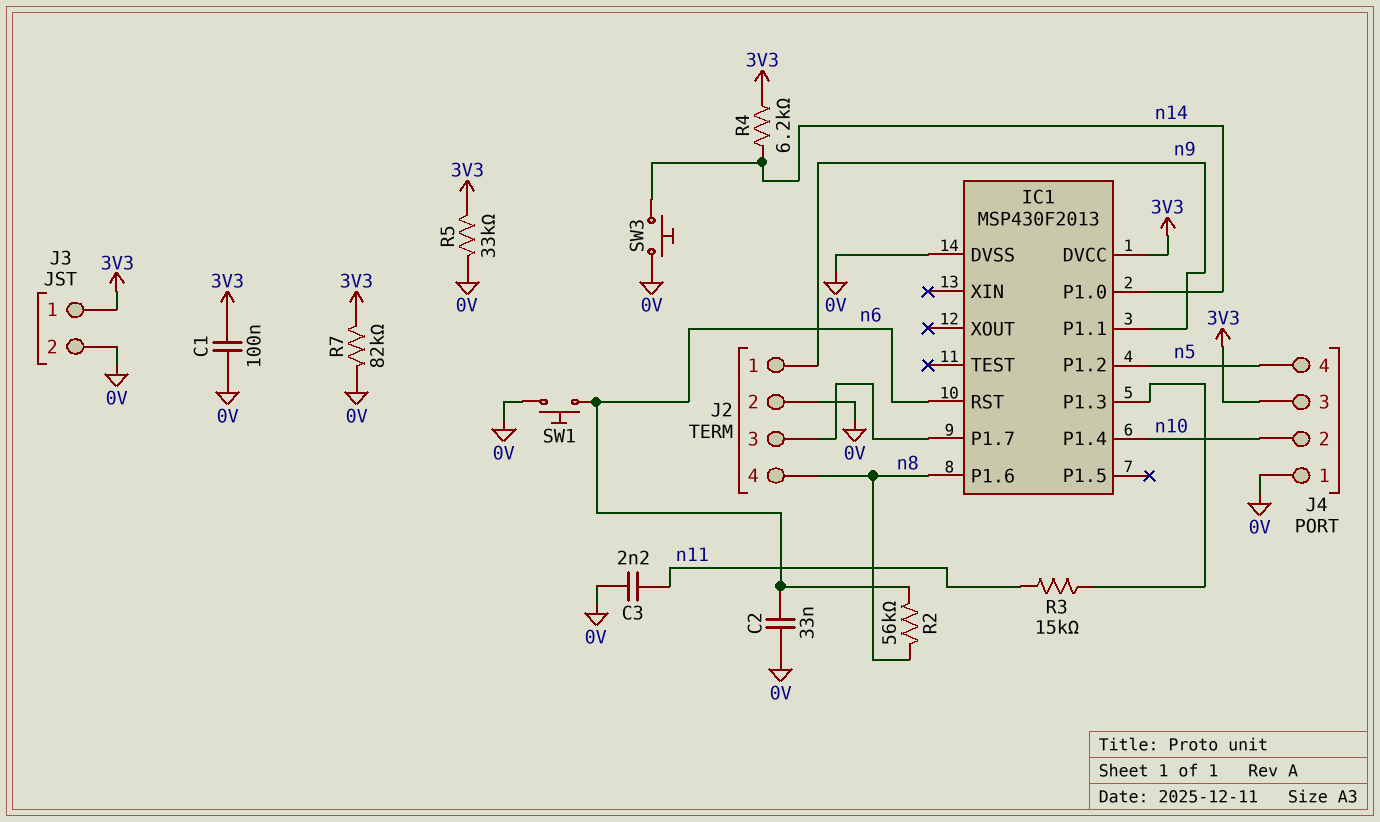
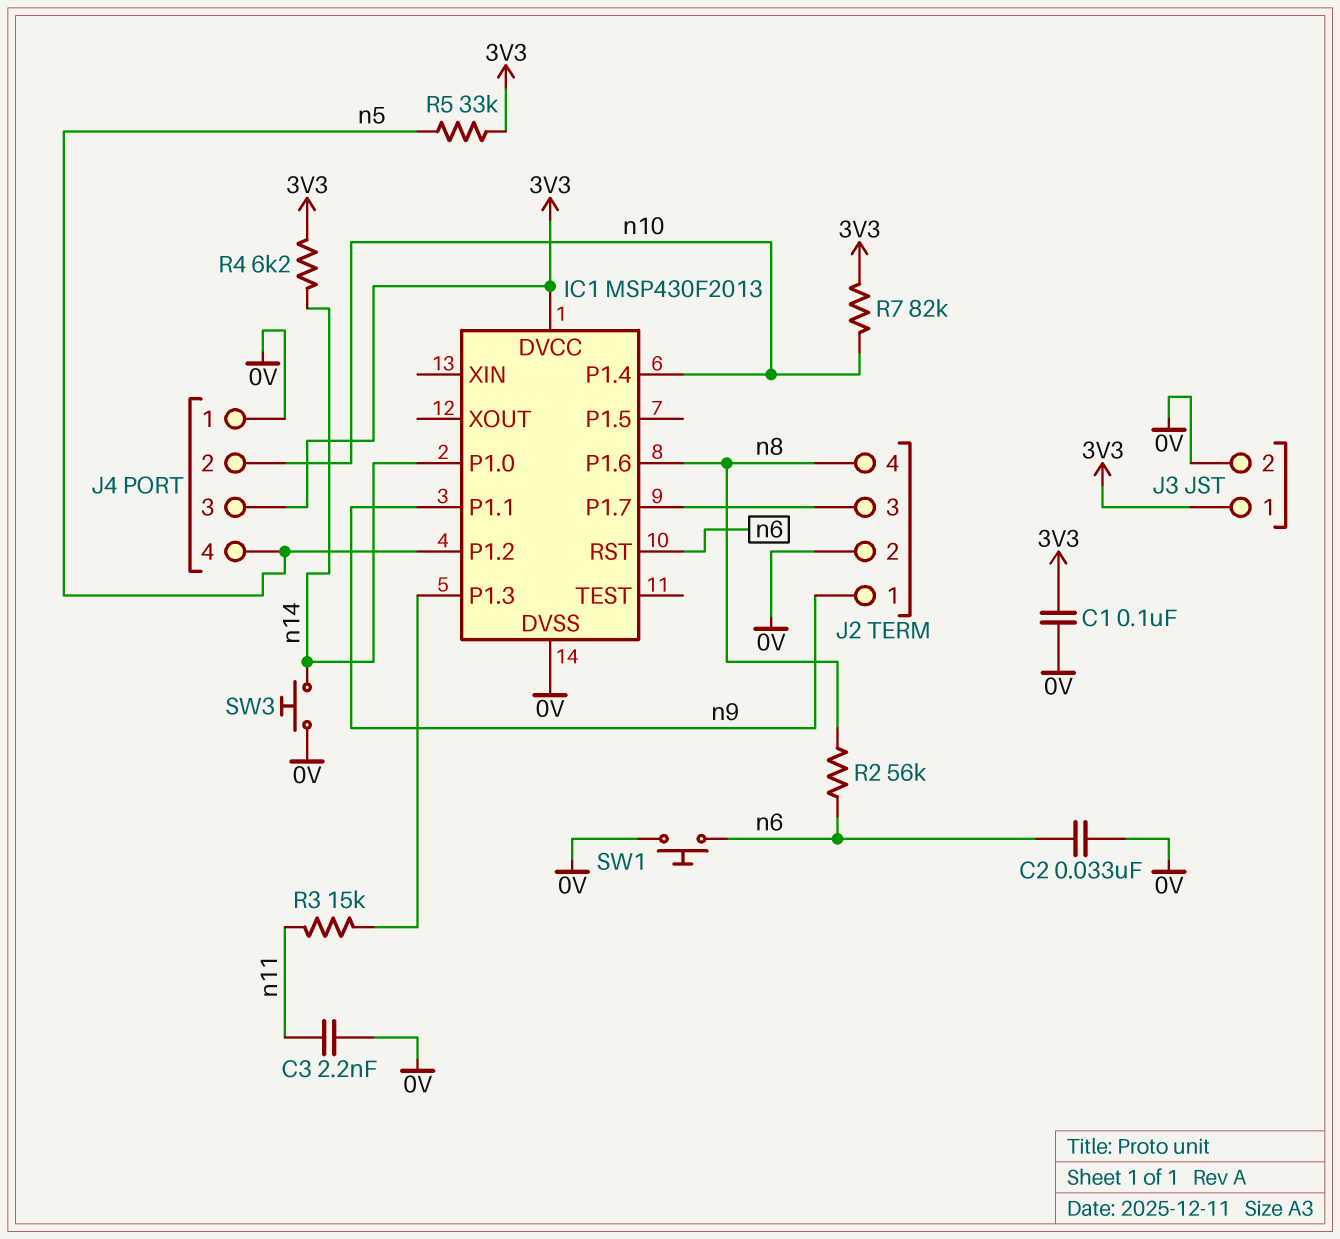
R5: 33k (0V, 3V3) -> 33k (3V3, n5)
R7: 82k (0V, 3V3) -> 82k (3V3, n10)

